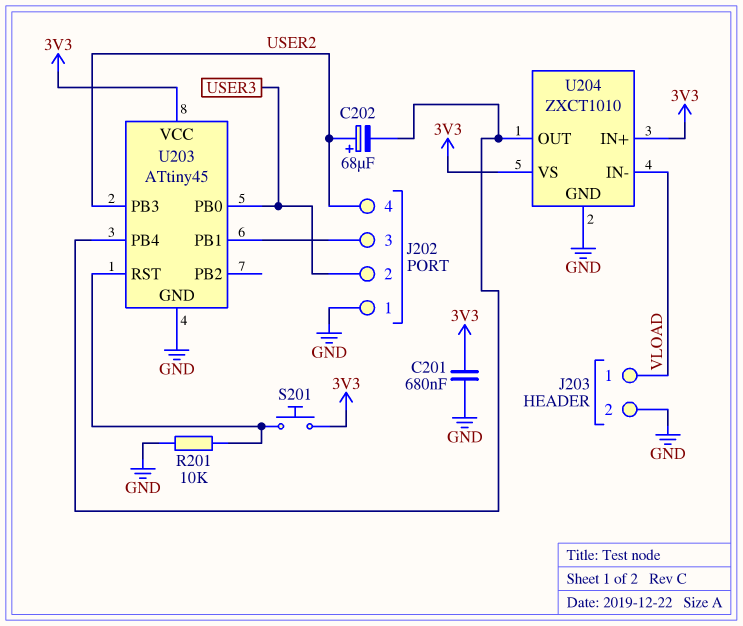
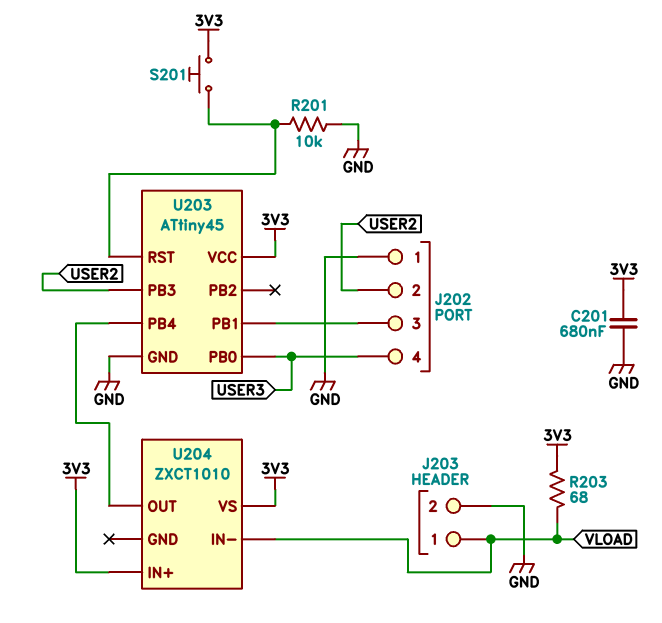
C202: 68uF (plus USER2, minus U203/PB4) -> none
J202 pin 2: USER3 -> USER2
J202 pin 4: USER2 -> USER3
R203: none -> 68 (3V3, VLOAD)
U204 pin GND: GND -> none

